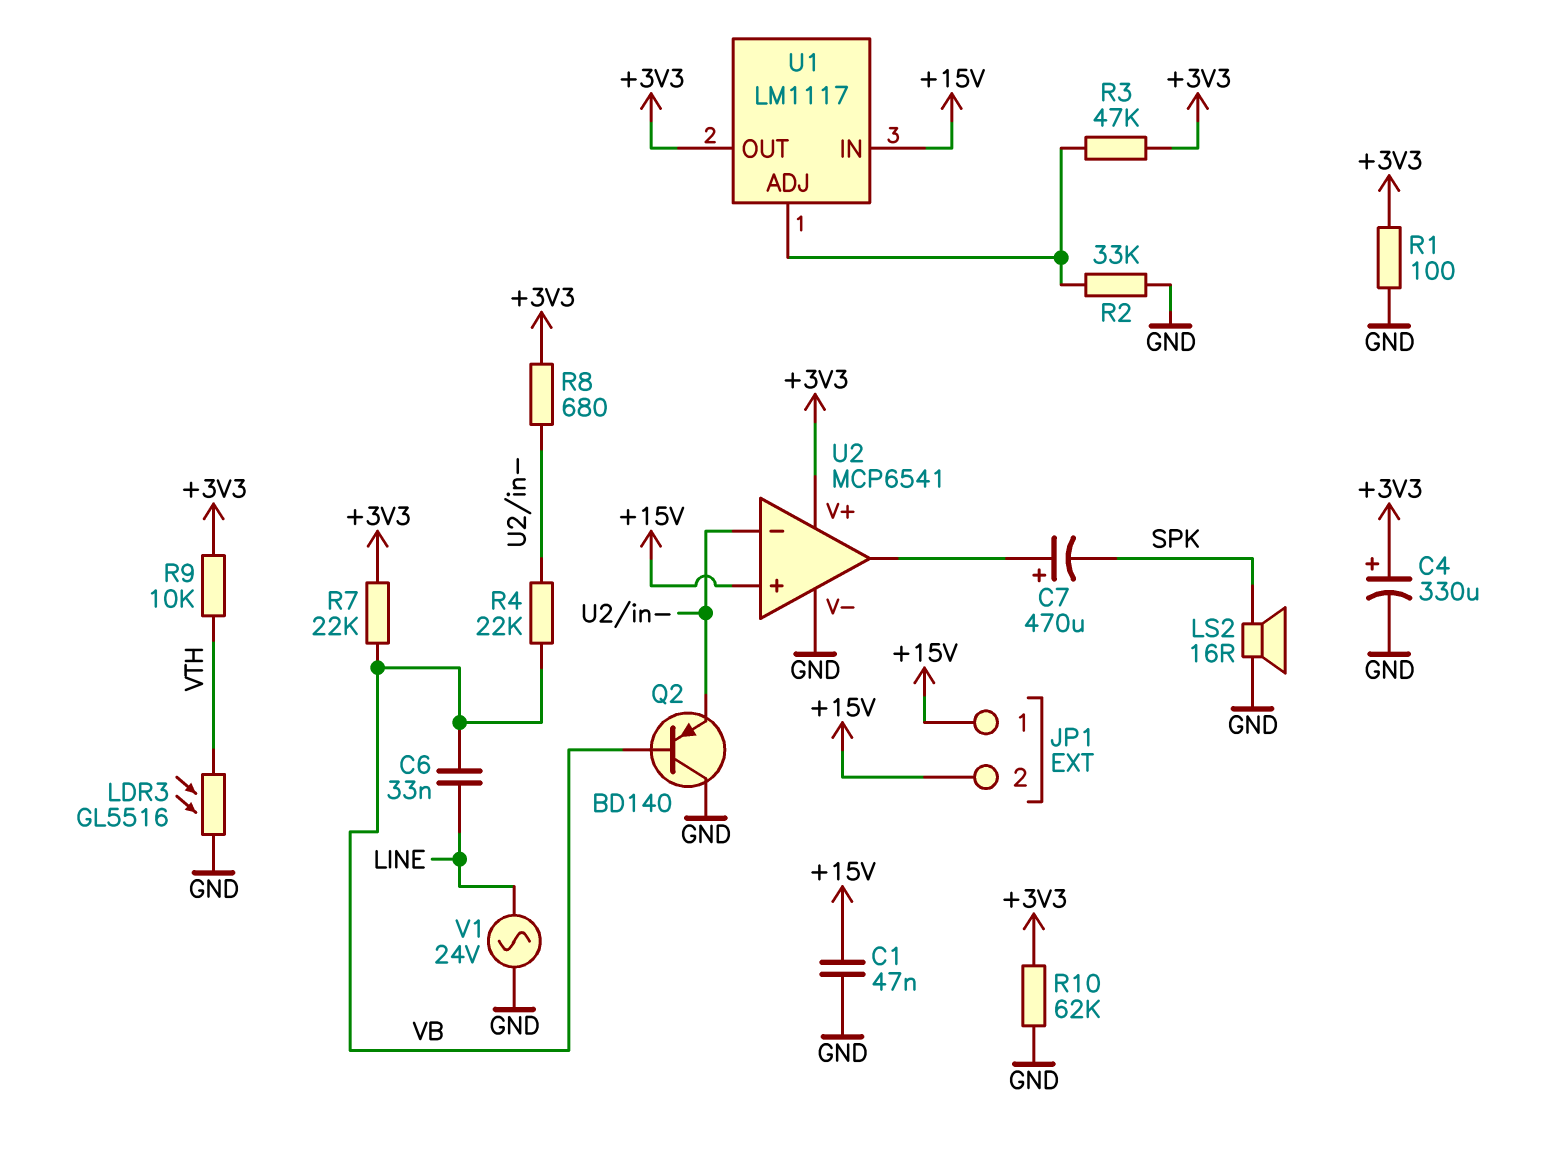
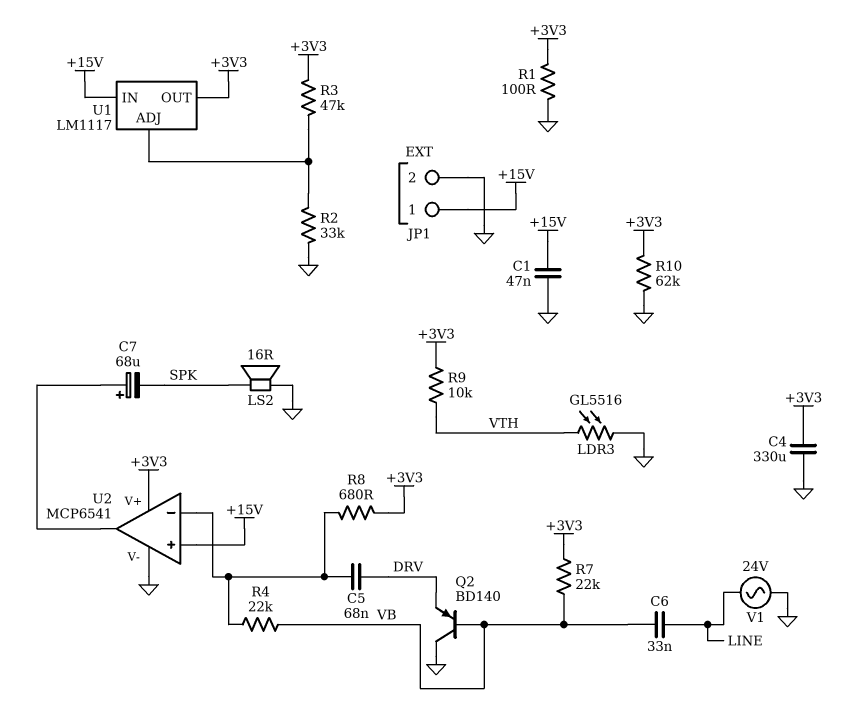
C4: 330uF (plus +3V3, minus GND) -> 330uF (+3V3, GND)
C5: none -> 68nF (DRV, U2/in-)
C7: 470uF (plus U2/out, minus SPK) -> 68uF (plus U2/out, minus SPK)
JP1 pin 2: +15V -> GND
Q2: PNP BD140 (B VB, C GND, E U2/in-) -> PNP BD140 (B VB, C GND, E DRV)

